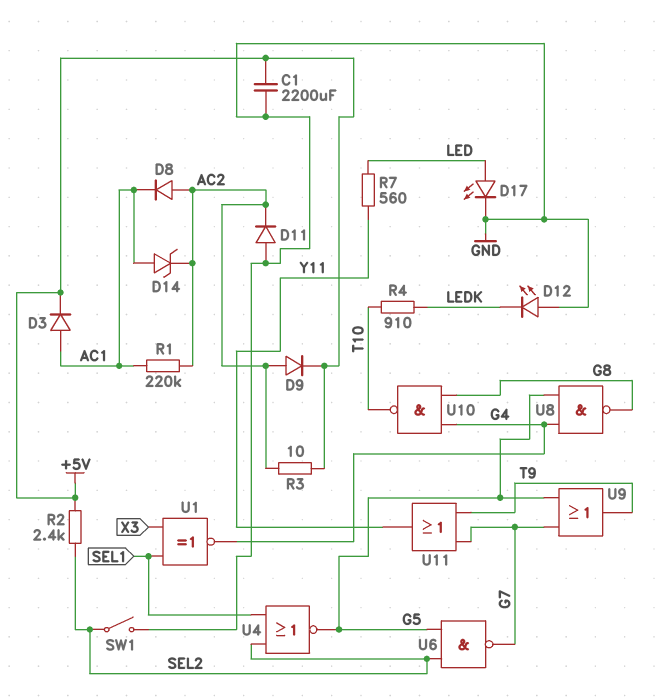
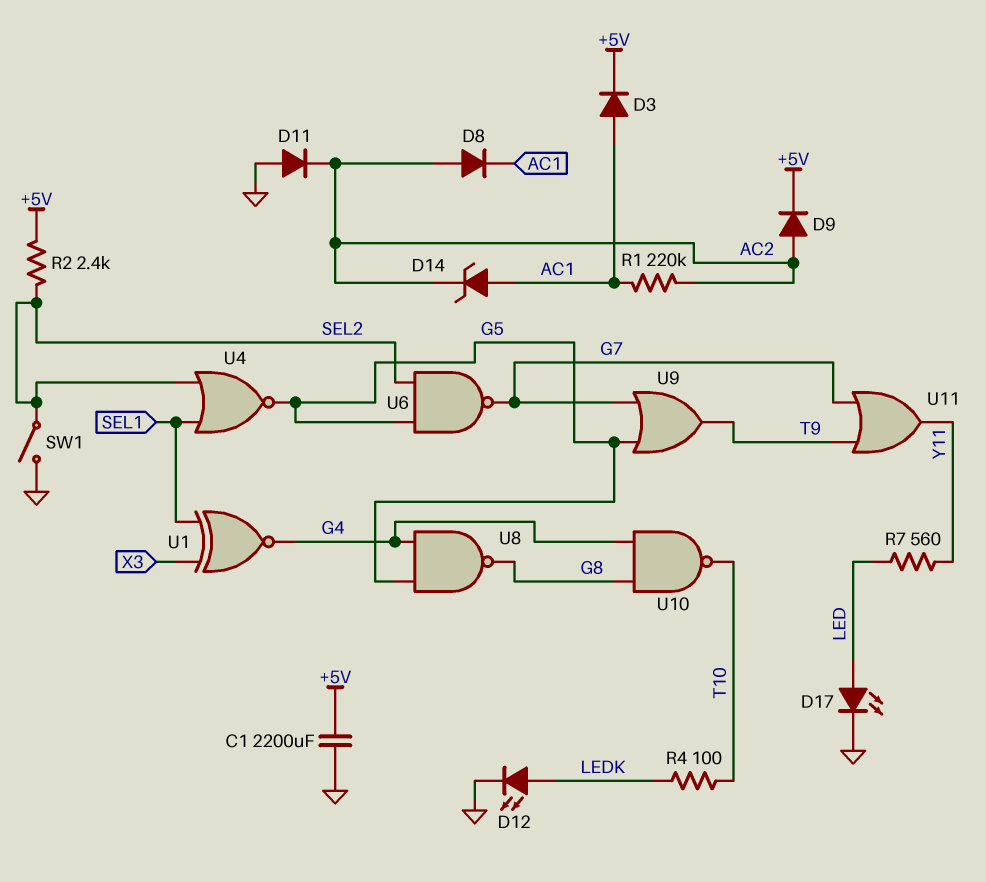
D12: LED (A GND, K LEDK) -> LED (A LEDK, K GND)
R3: 10 (+5V, AC2) -> none
R4: 910 (LEDK, T10) -> 100 (LEDK, T10)

